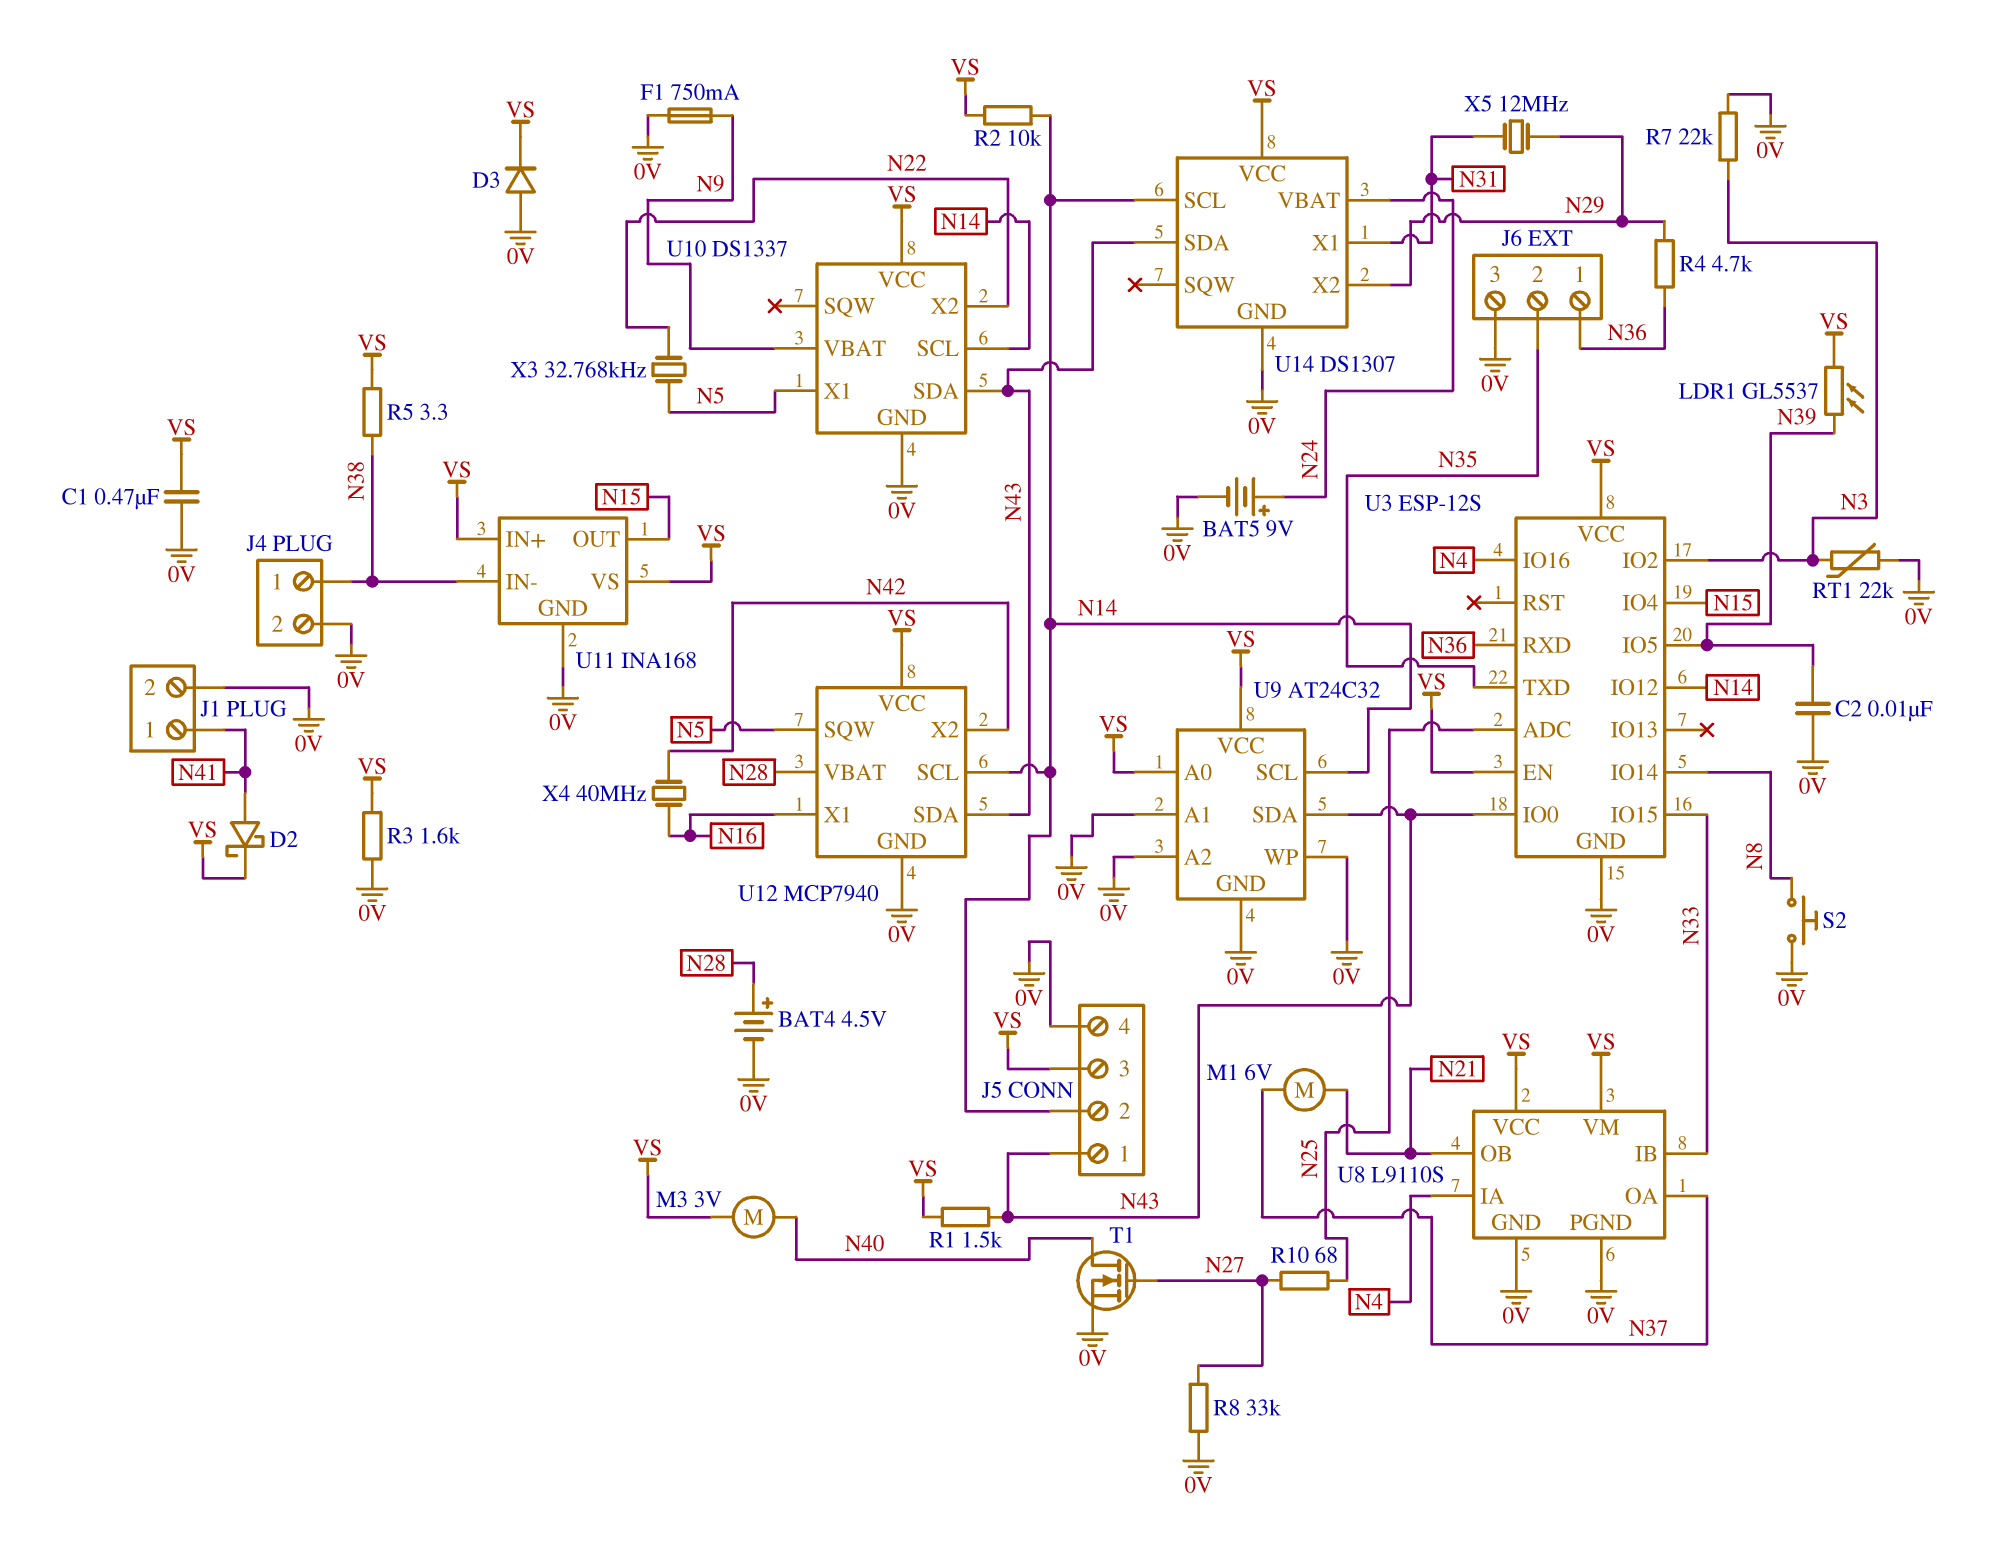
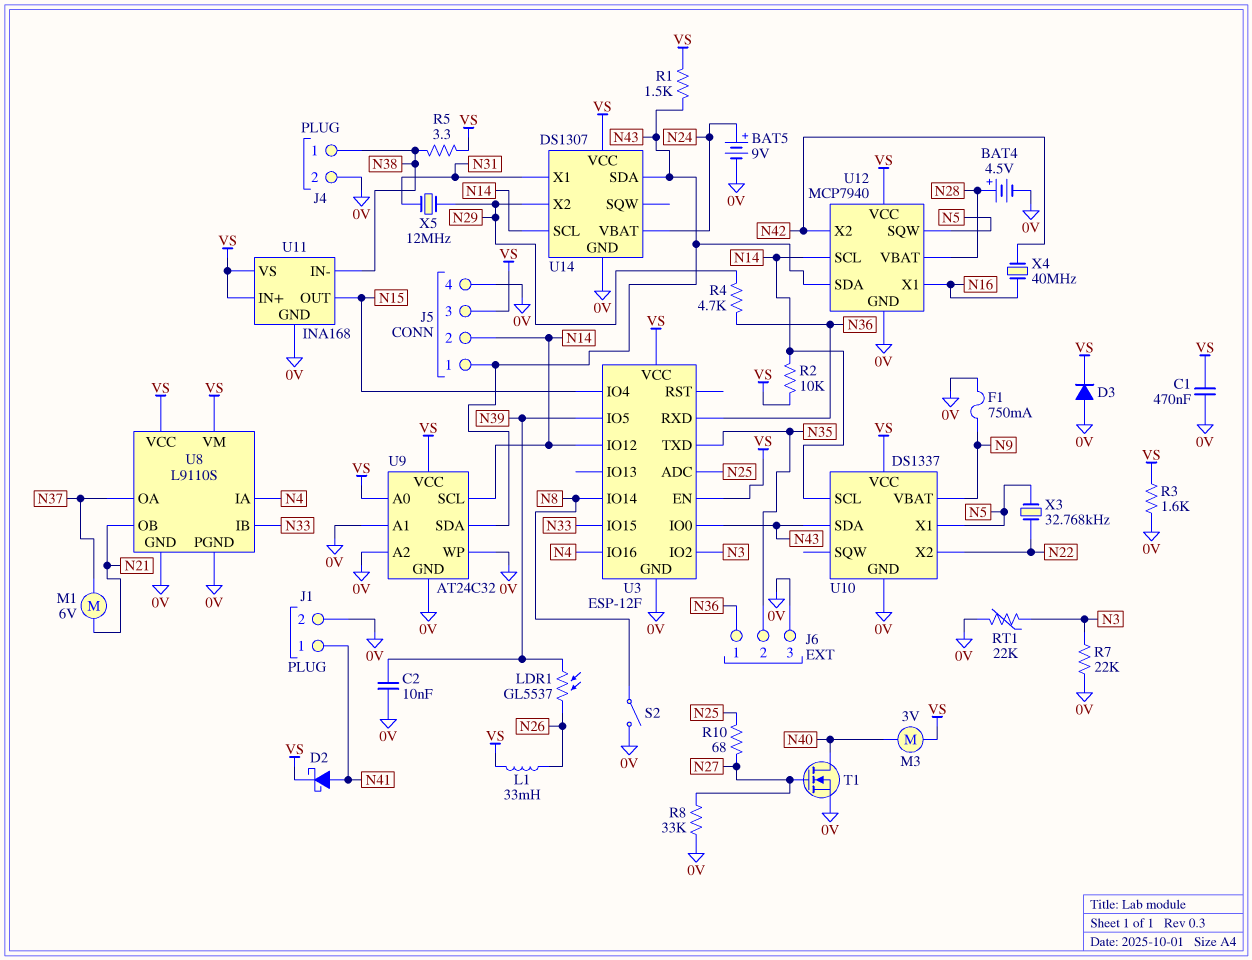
L1: none -> 33mH (N26, VS)
LDR1: GL5537 (N39, VS) -> GL5537 (N26, N39)
S2: button (0V, N8) -> switch (0V, N8)
U3: ESP-12S -> ESP-12F

